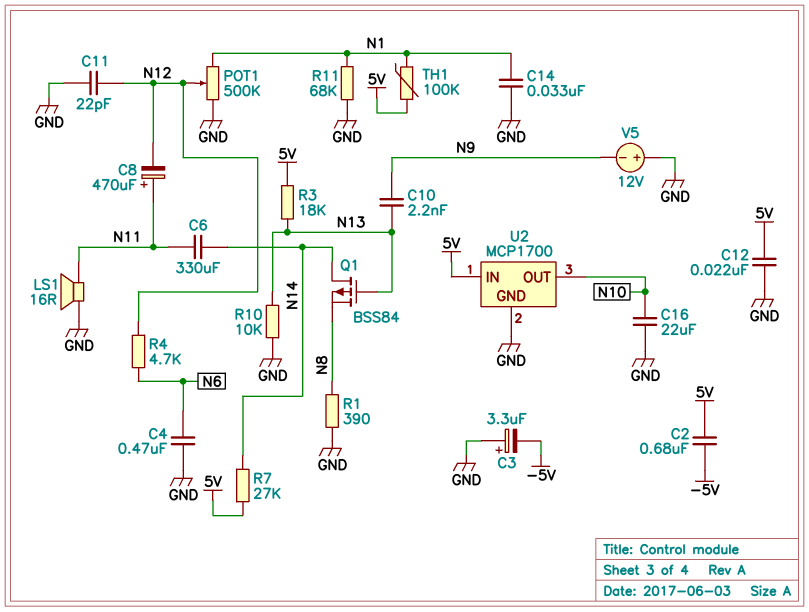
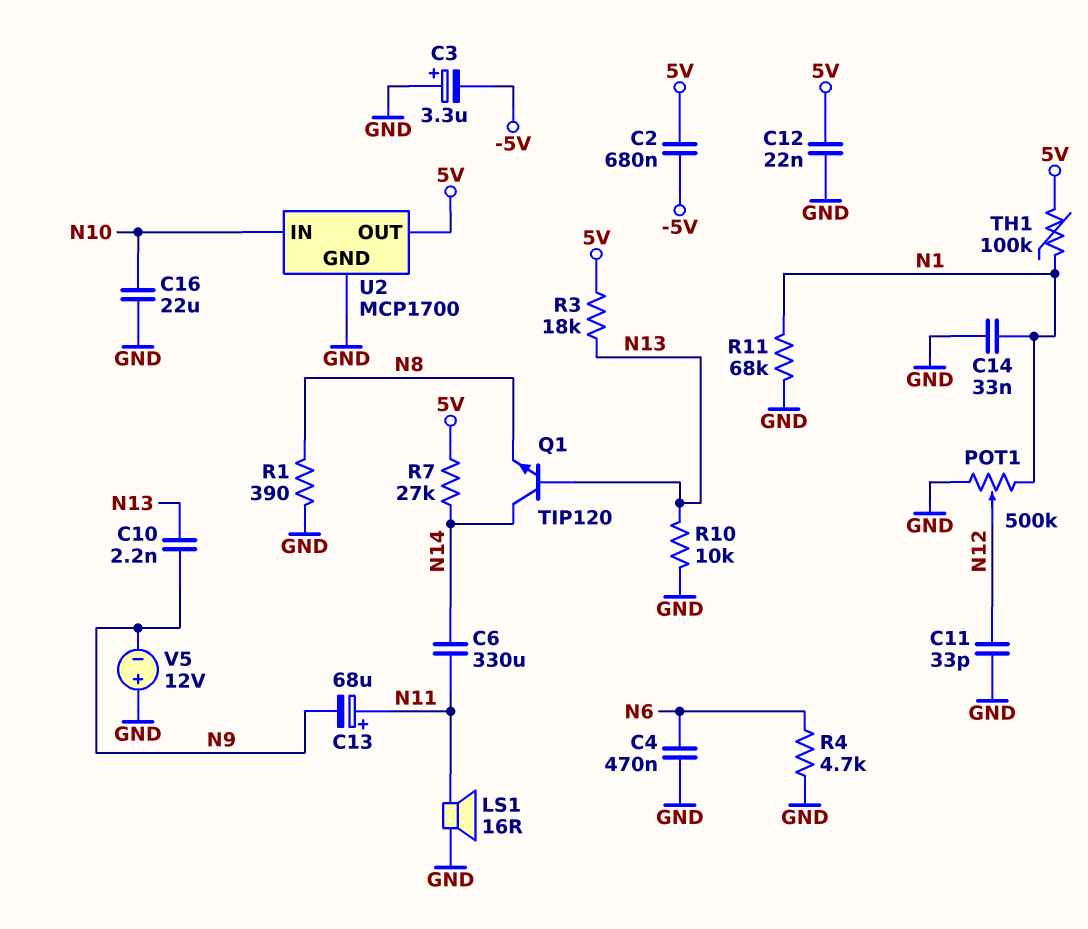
C8: 470uF (plus N11, minus N12) -> none
C11: 22pF (GND, N12) -> 33pF (GND, N12)
C13: none -> 68uF (plus N11, minus N9)
Q1: PMOS BSS84 (G N13, D N14, S N8) -> NPN TIP120 (B N13, C N14, E N8)
R4: 4.7k (N6, N12) -> 4.7k (GND, N6)
U2 pin IN: 5V -> N10
U2 pin OUT: N10 -> 5V

